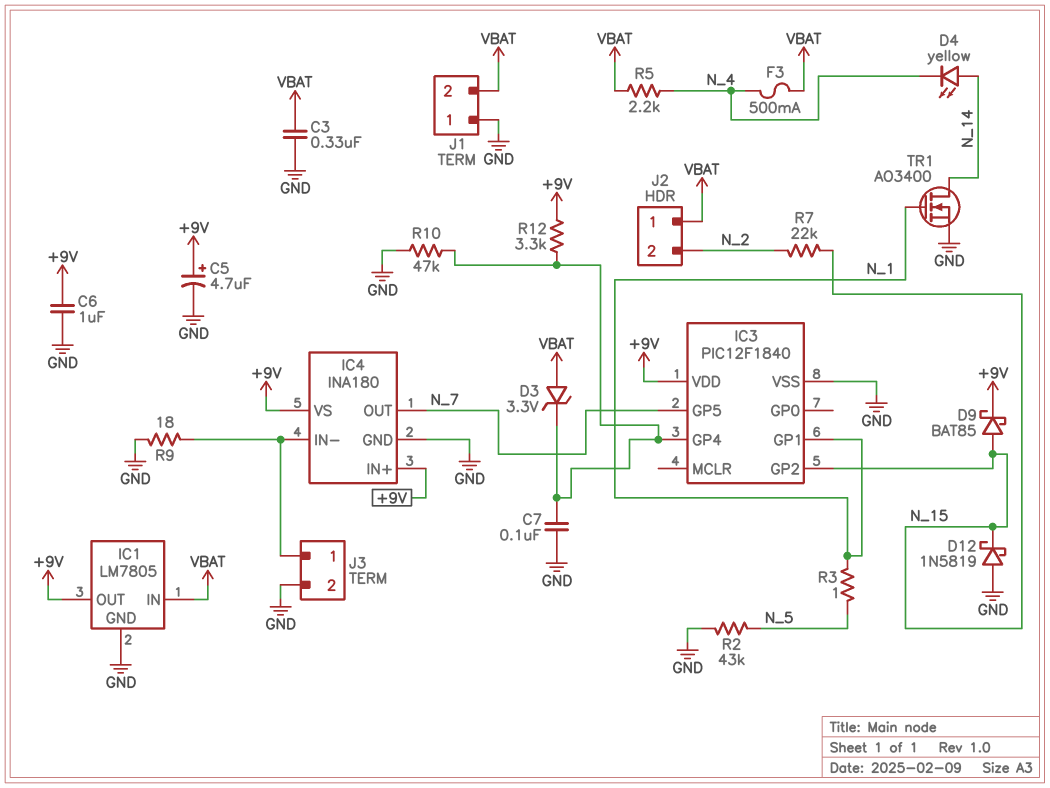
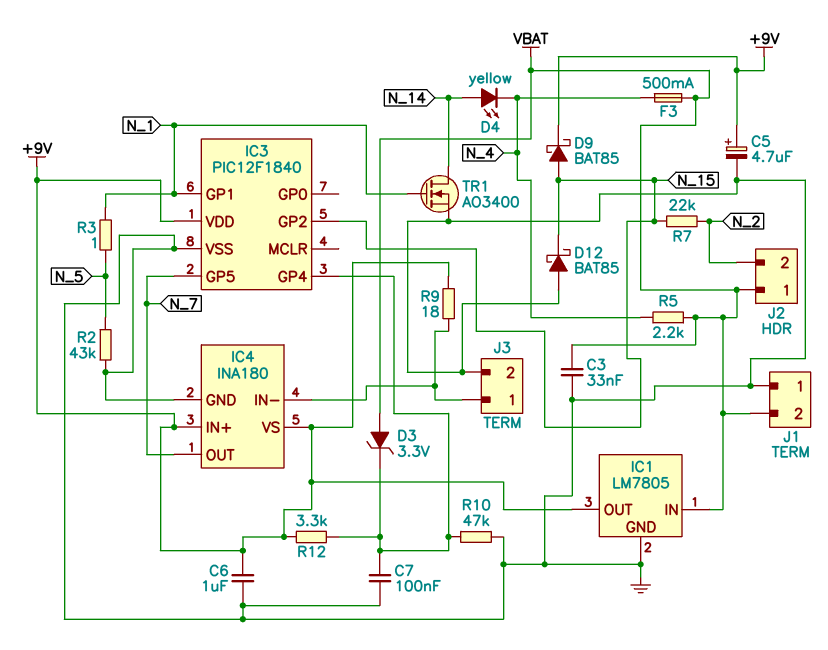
C3: 330nF (GND, VBAT) -> 33nF (GND, VBAT)
D12: schottky 1N5819 (A GND, K N_15) -> schottky BAT85 (A GND, K N_15)
R9: 18 (GND, IC4/IN-) -> 18 (+9V, IC4/IN-)

